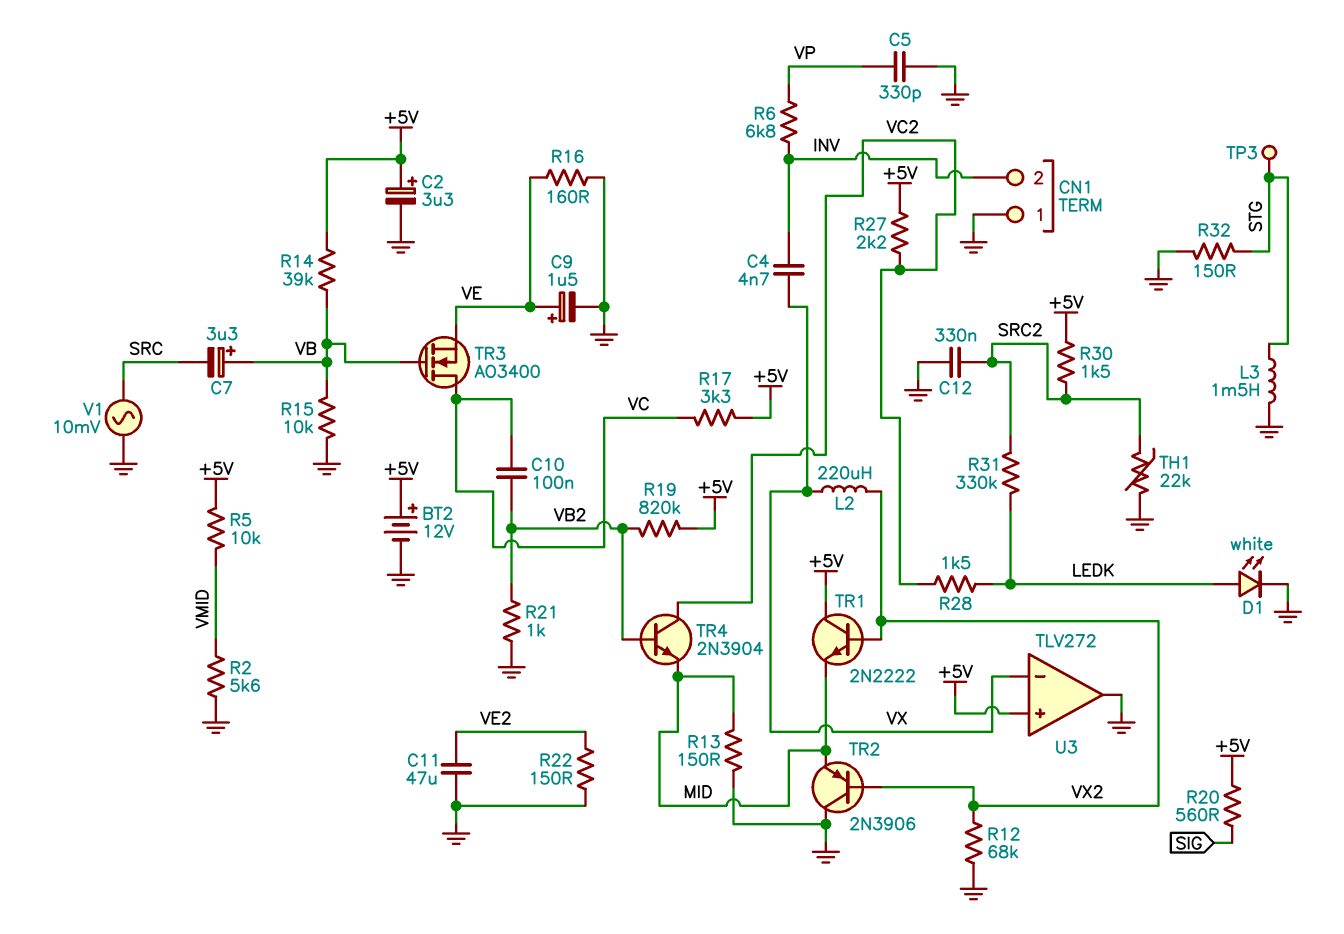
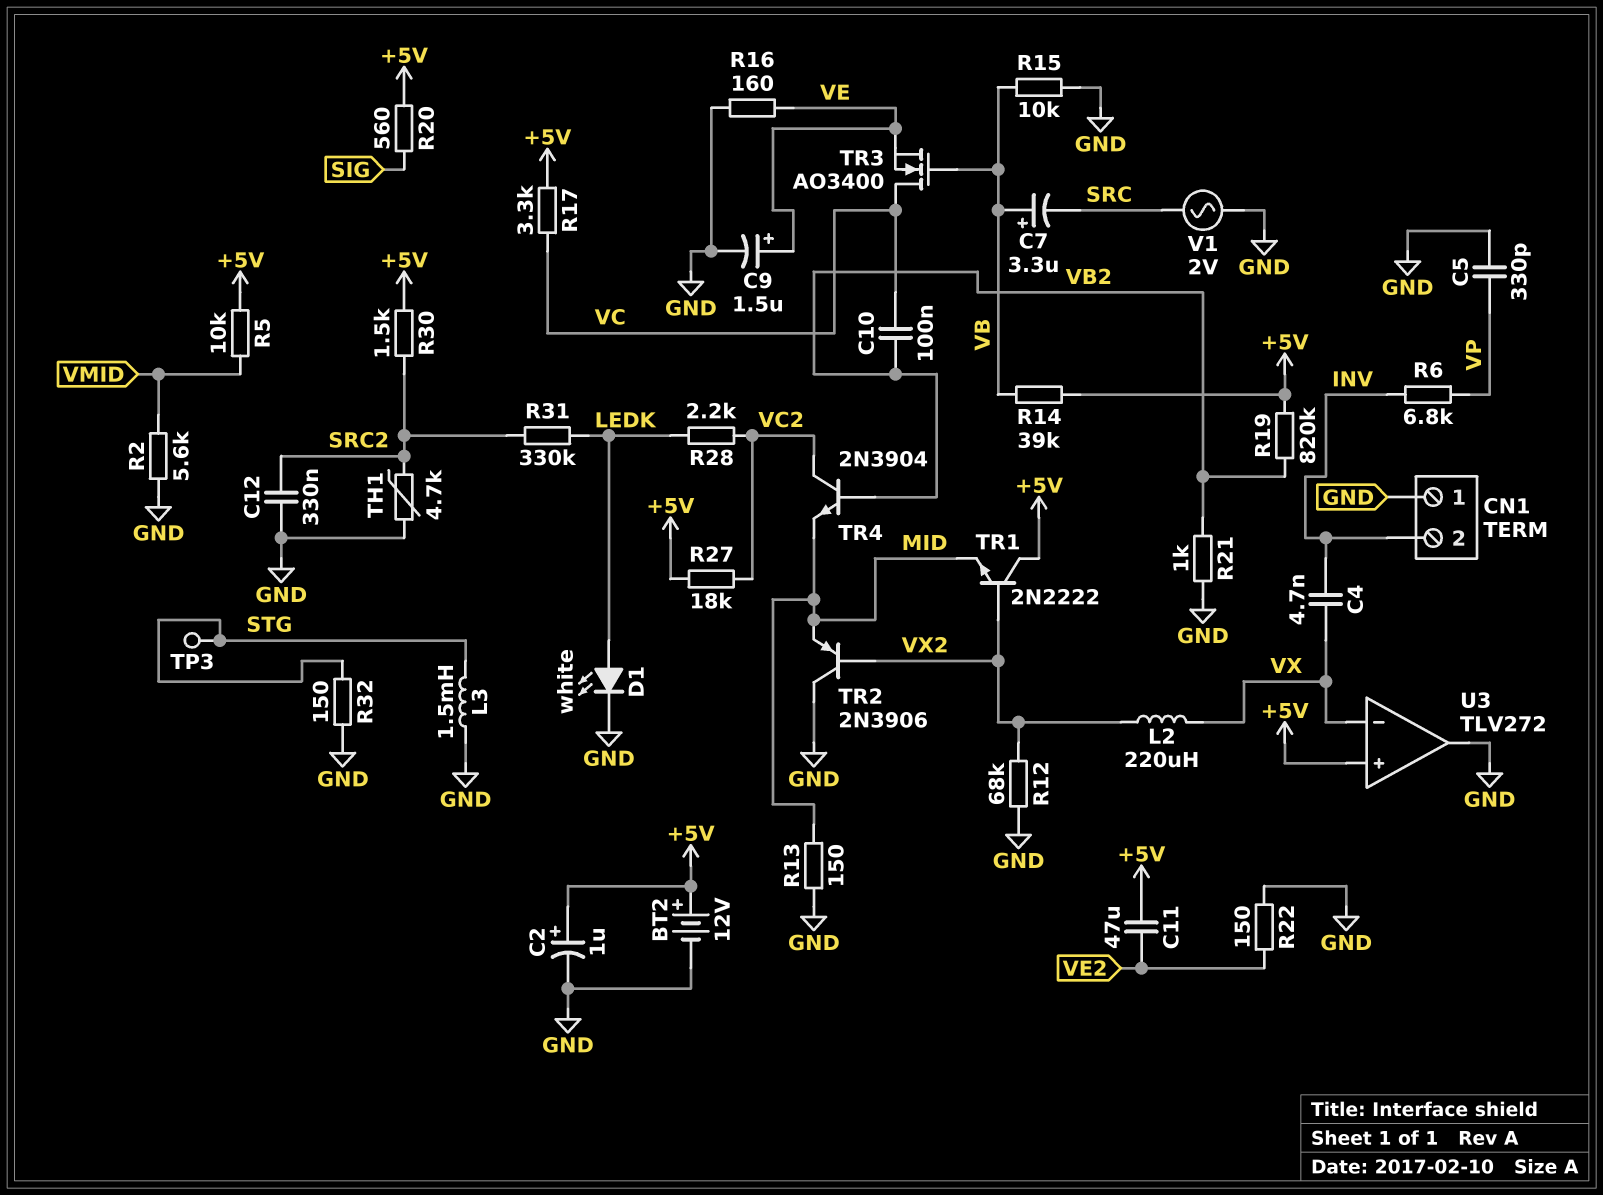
C2: 3.3uF (plus +5V, minus GND) -> 1uF (plus +5V, minus GND)
C11: 47uF (GND, VE2) -> 47uF (+5V, VE2)
R27: 2.2k (+5V, VC2) -> 18k (+5V, VC2)
R28: 1.5k (LEDK, VC2) -> 2.2k (LEDK, VC2)
TH1: 22k (GND, SRC2) -> 4.7k (GND, SRC2)
V1: AC 10mV (GND, SRC) -> AC 2V (GND, SRC)

